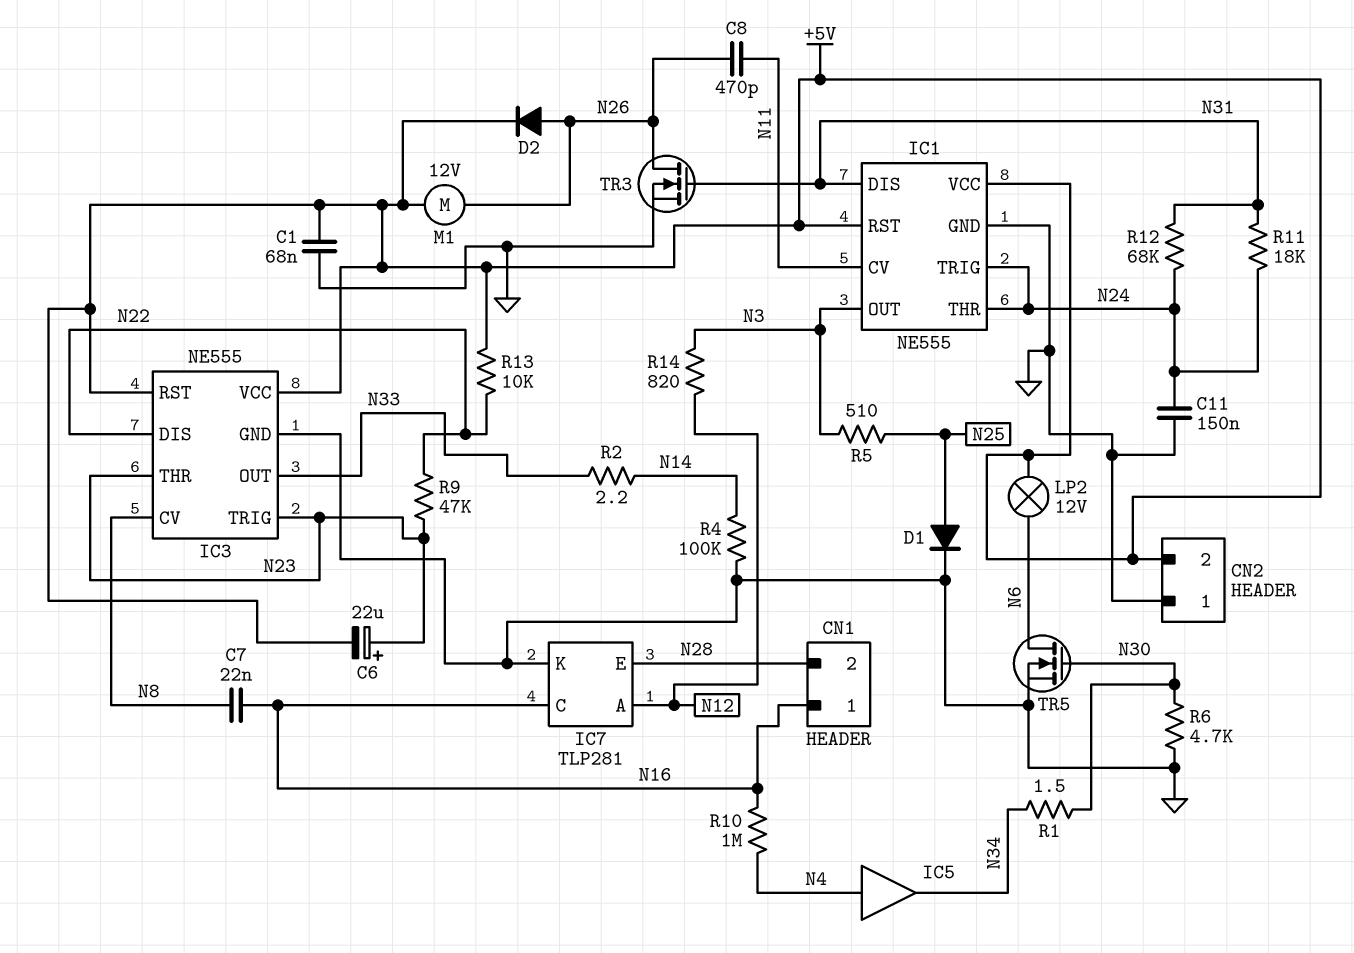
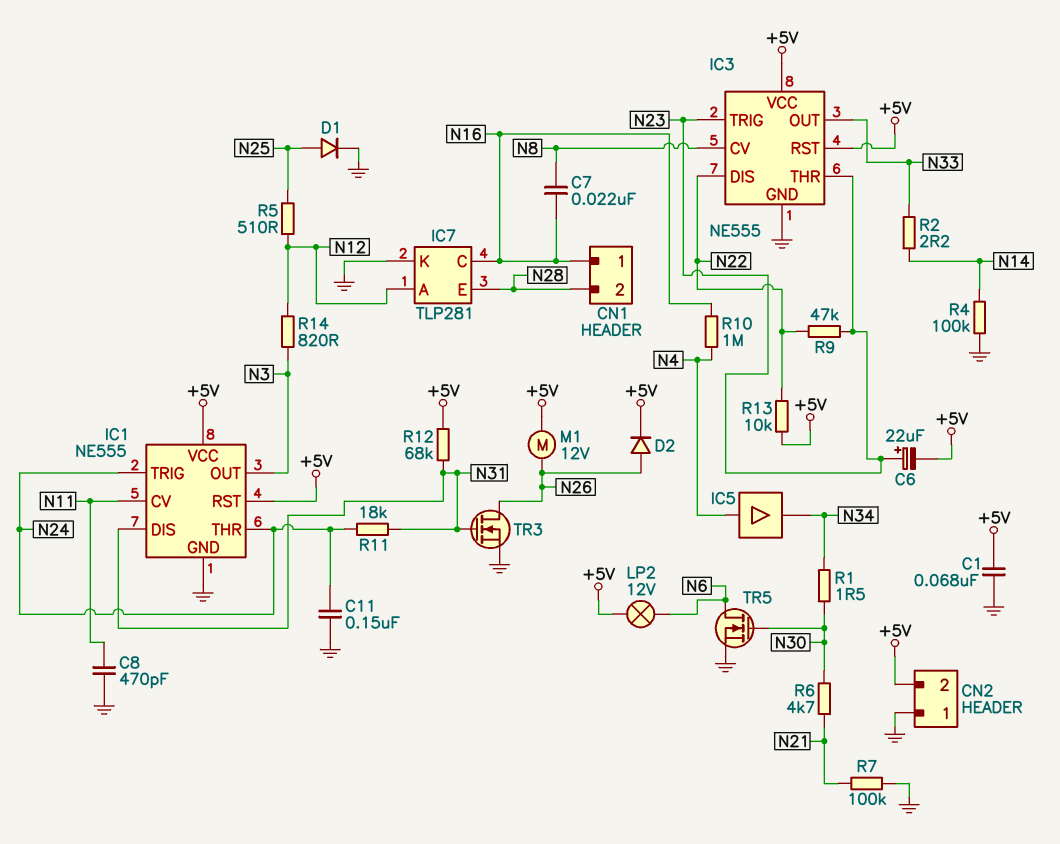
C8: 470pF (N11, N26) -> 470pF (GND, N11)
R5: 510 (N3, N25) -> 510 (N12, N25)
R6: 4.7k (GND, N30) -> 4.7k (N21, N30)
R7: none -> 100k (GND, N21)
R12: 68k (N24, N31) -> 68k (+5V, N31)

